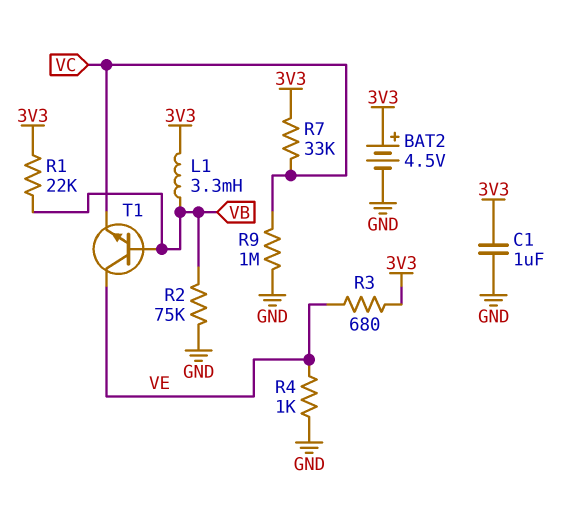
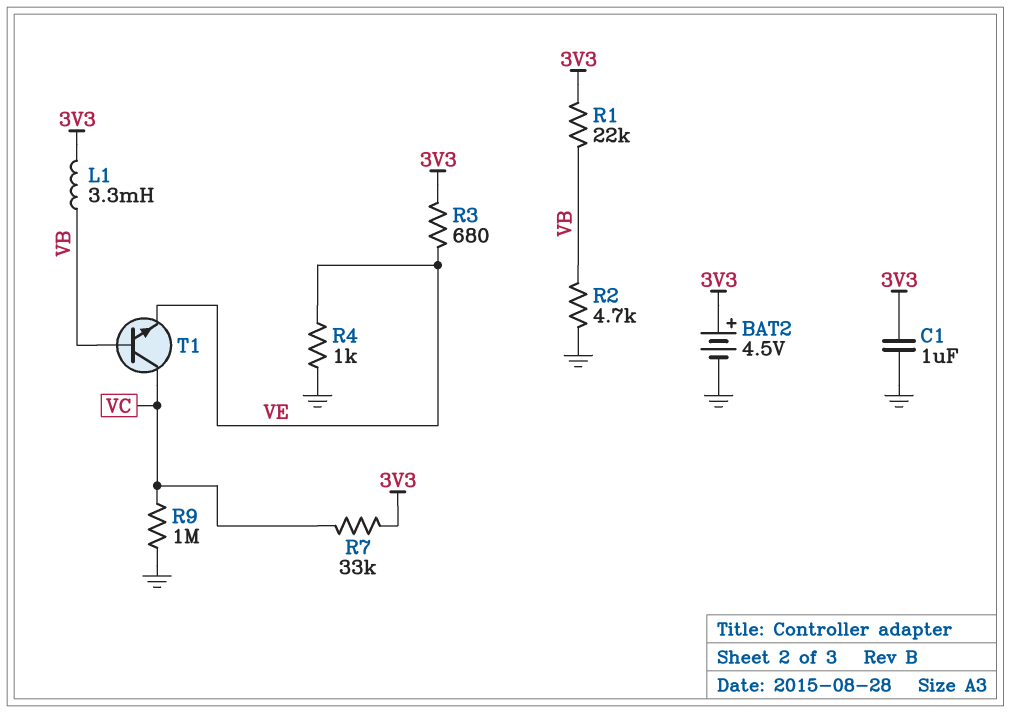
R2: 75k (GND, VB) -> 4.7k (GND, VB)
T1: NPN (B VB, C VE, E VC) -> NPN (B VB, C VC, E VE)

